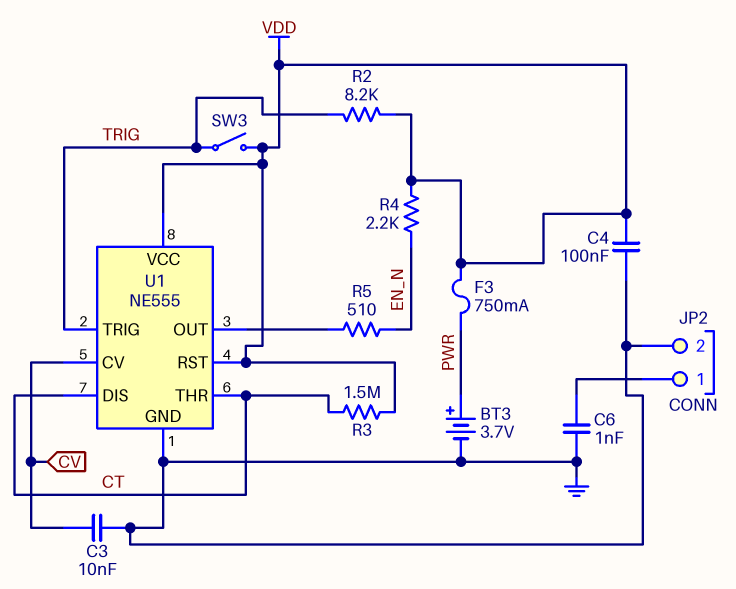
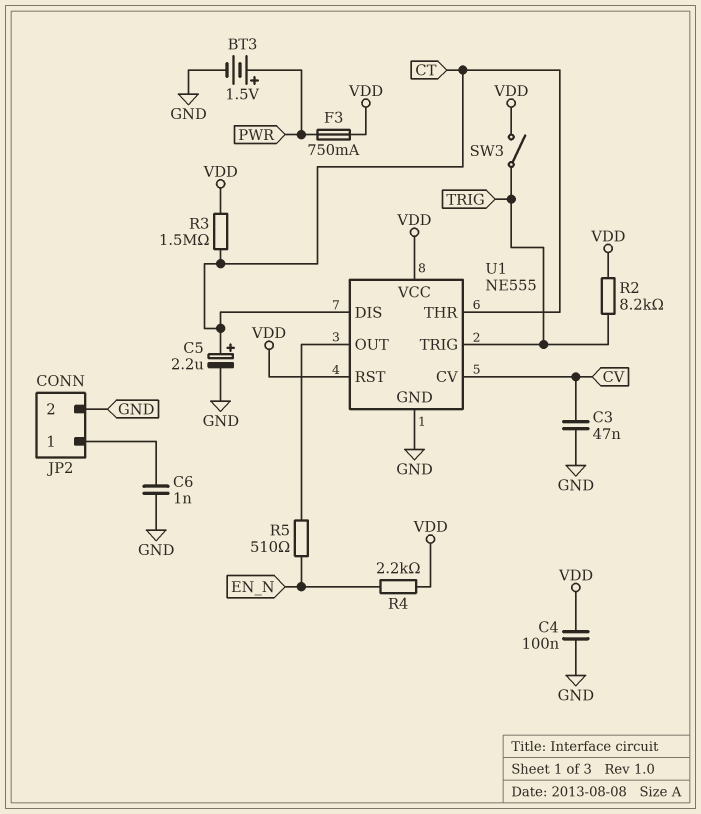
BT3: 3.7V (plus PWR, minus GND) -> 1.5V (plus PWR, minus GND)
C3: 10nF (CV, GND) -> 47nF (CV, GND)
C5: none -> 2.2uF (plus CT, minus GND)

